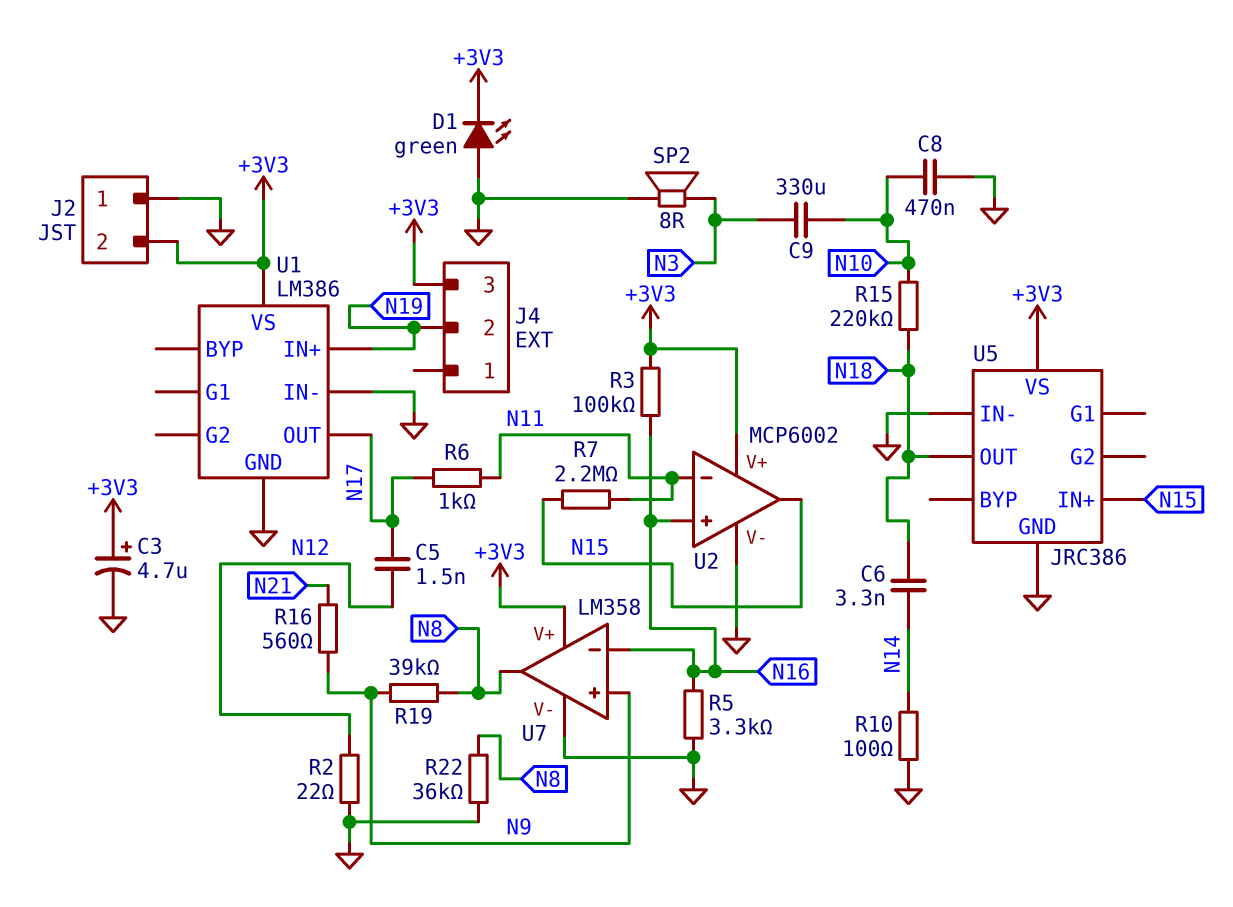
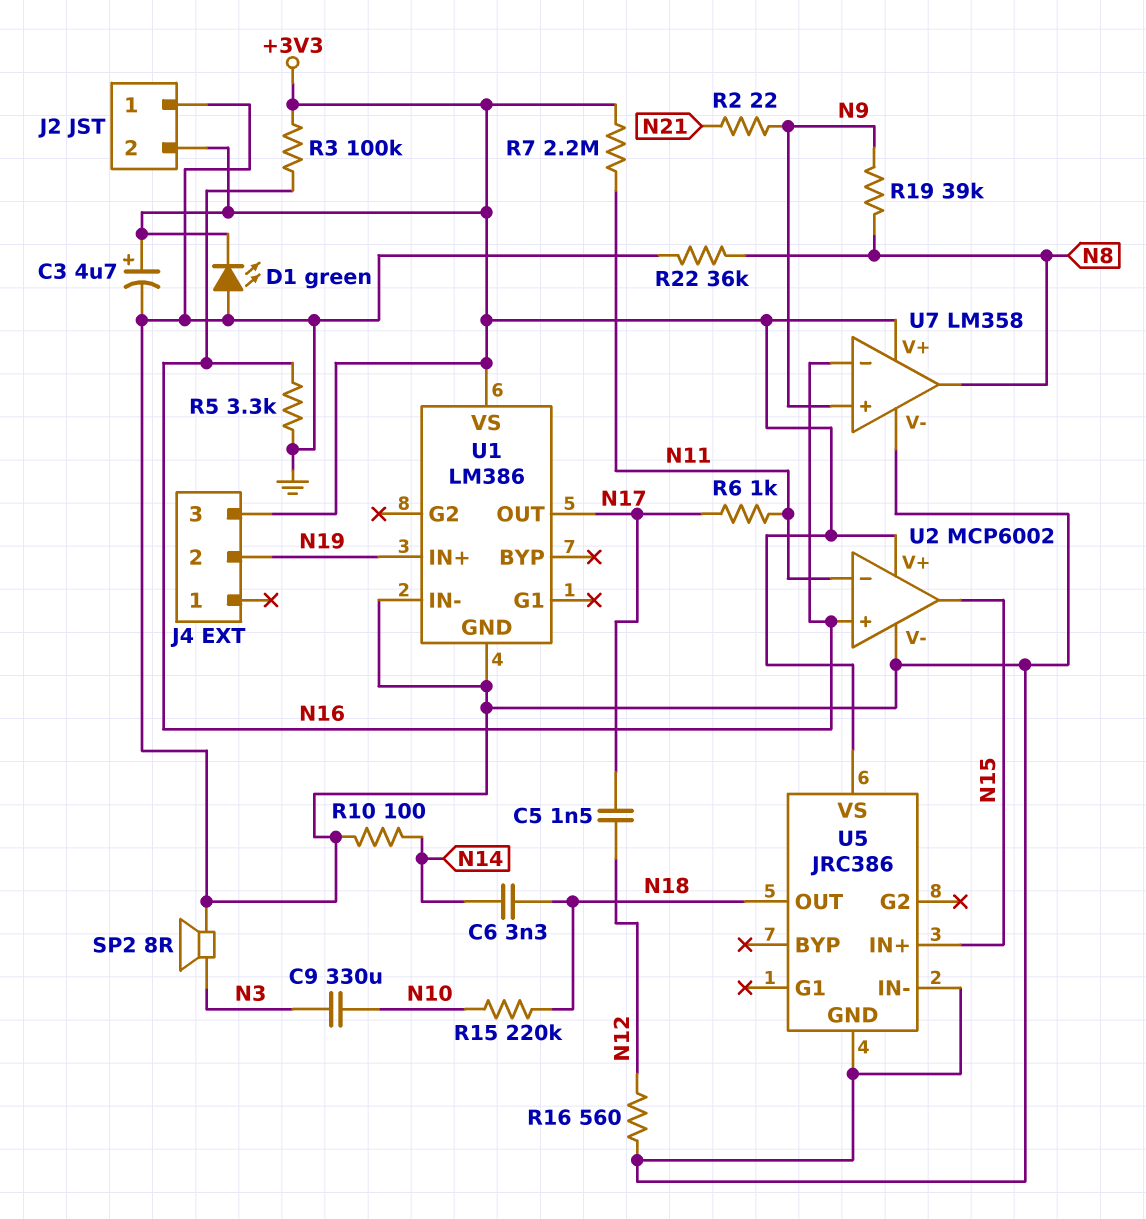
C8: 470nF (GND, N10) -> none
R2: 22 (GND, N12) -> 22 (N9, N21)
R7: 2.2M (N11, N15) -> 2.2M (+3V3, N11)
R16: 560 (N9, N21) -> 560 (GND, N12)

